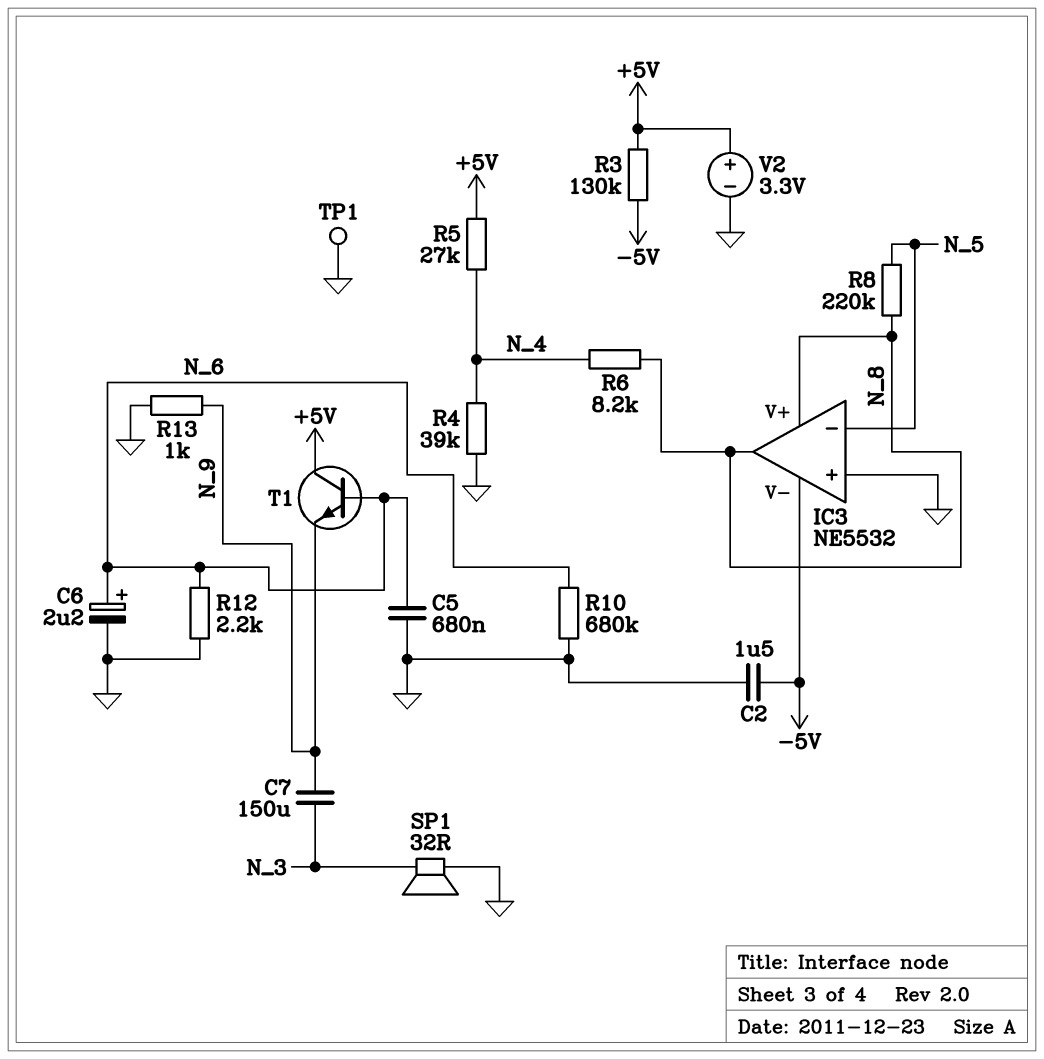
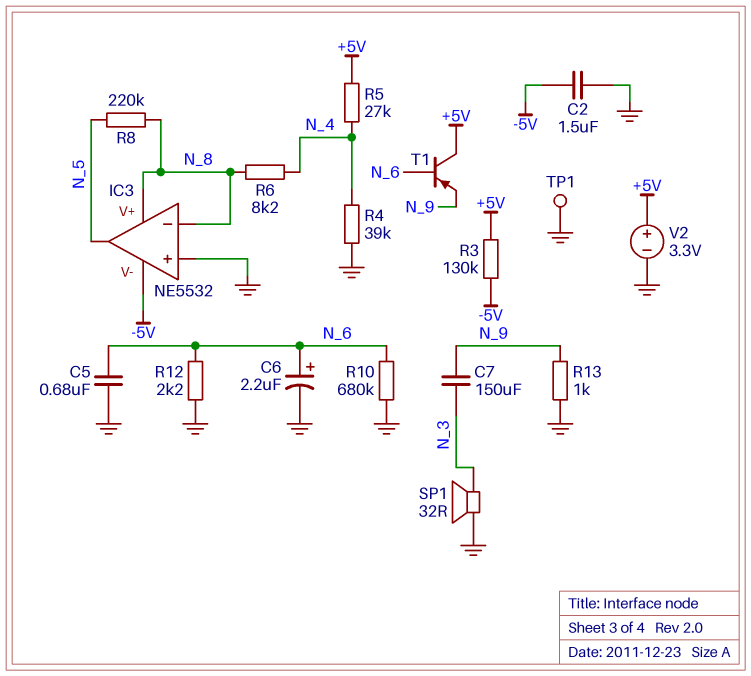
IC3 pin in-: N_5 -> N_8
IC3 pin out: N_8 -> N_5
T1: NPN (B N_6, C +5V, E N_9) -> PNP (B N_6, C +5V, E N_9)

